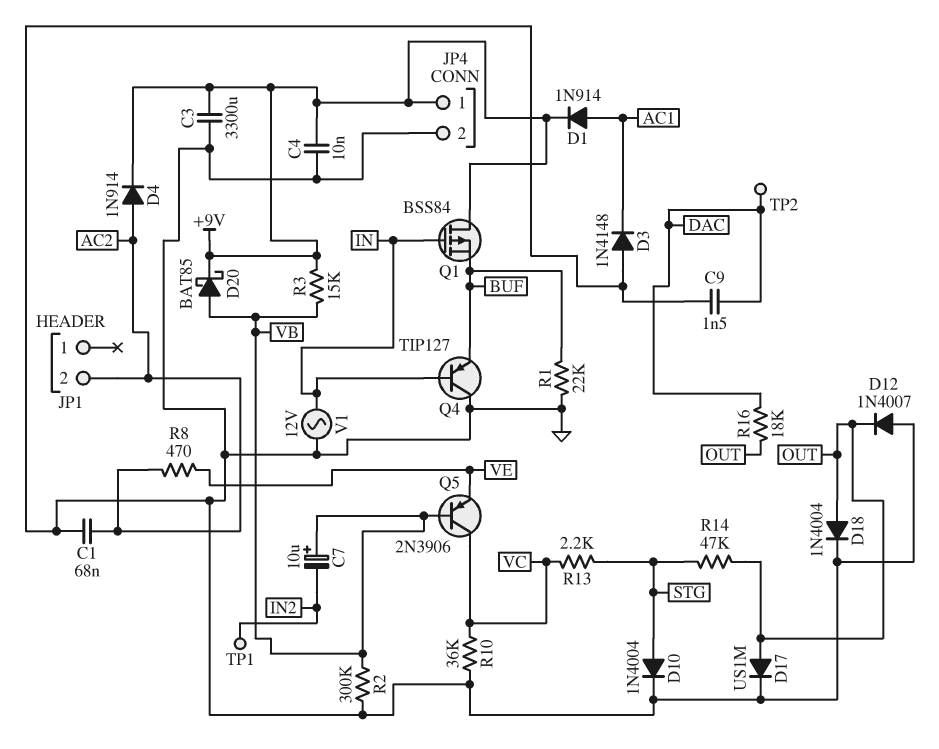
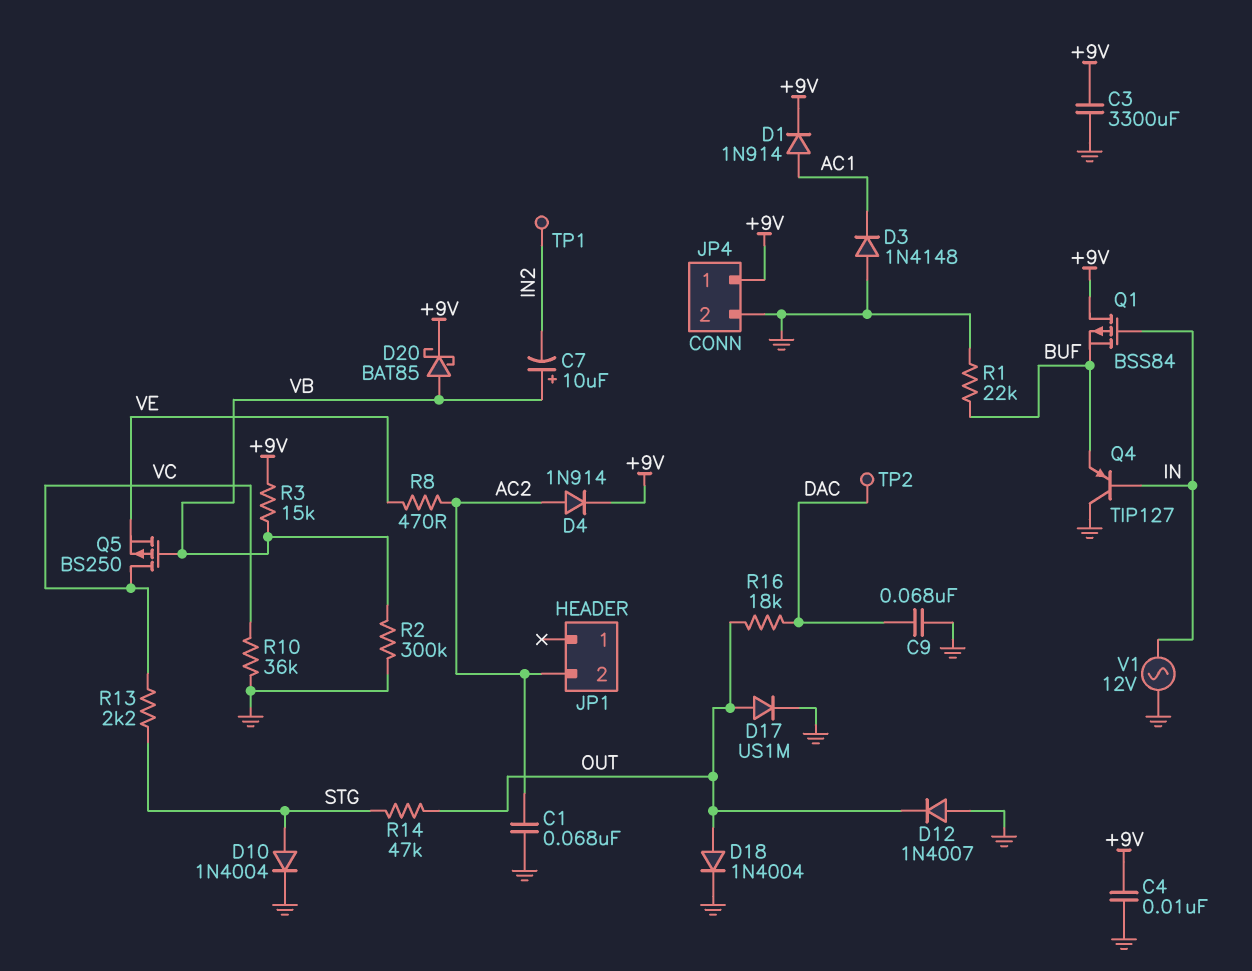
C9: 1.5nF (DAC, GND) -> 68nF (DAC, GND)
Q5: PNP 2N3906 (B VB, C VC, E VE) -> PMOS BS250 (G VB, D VC, S VE)

